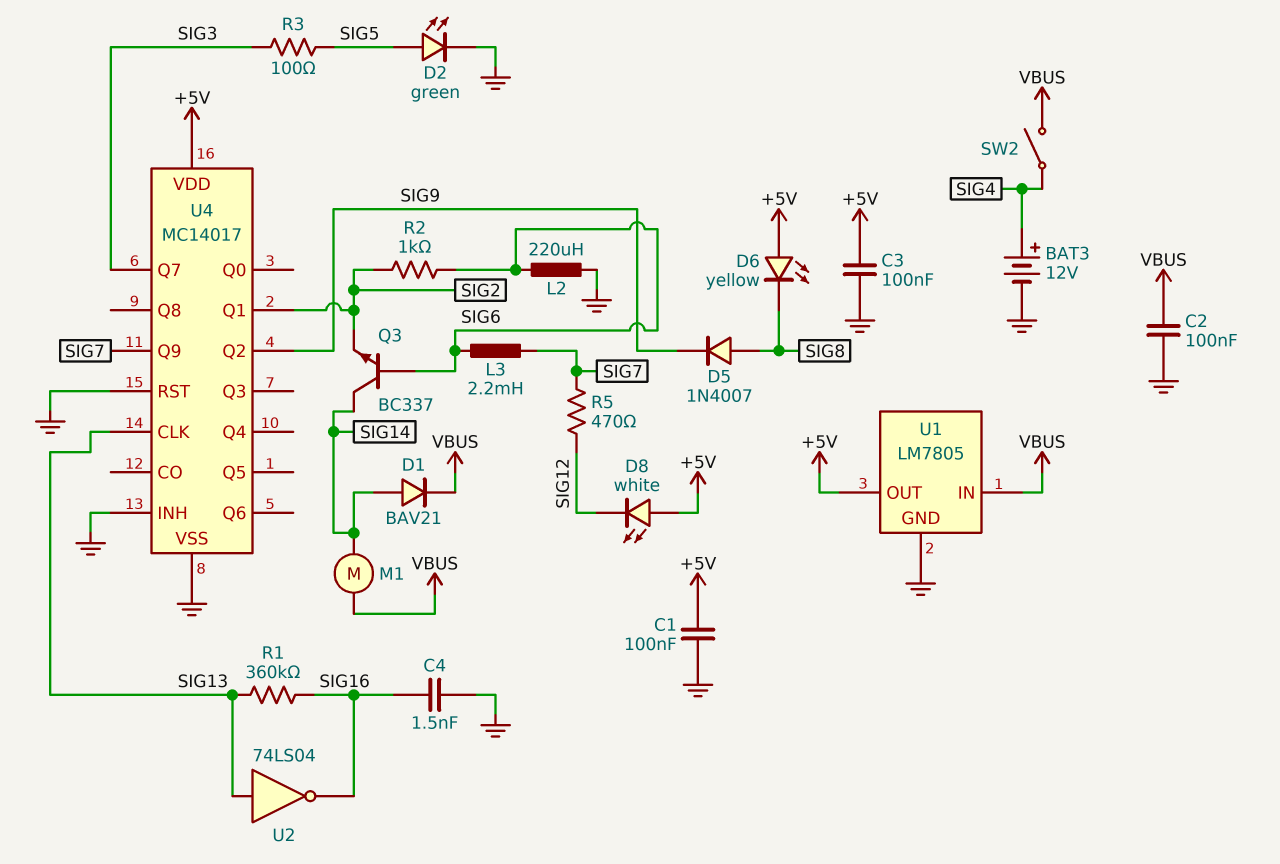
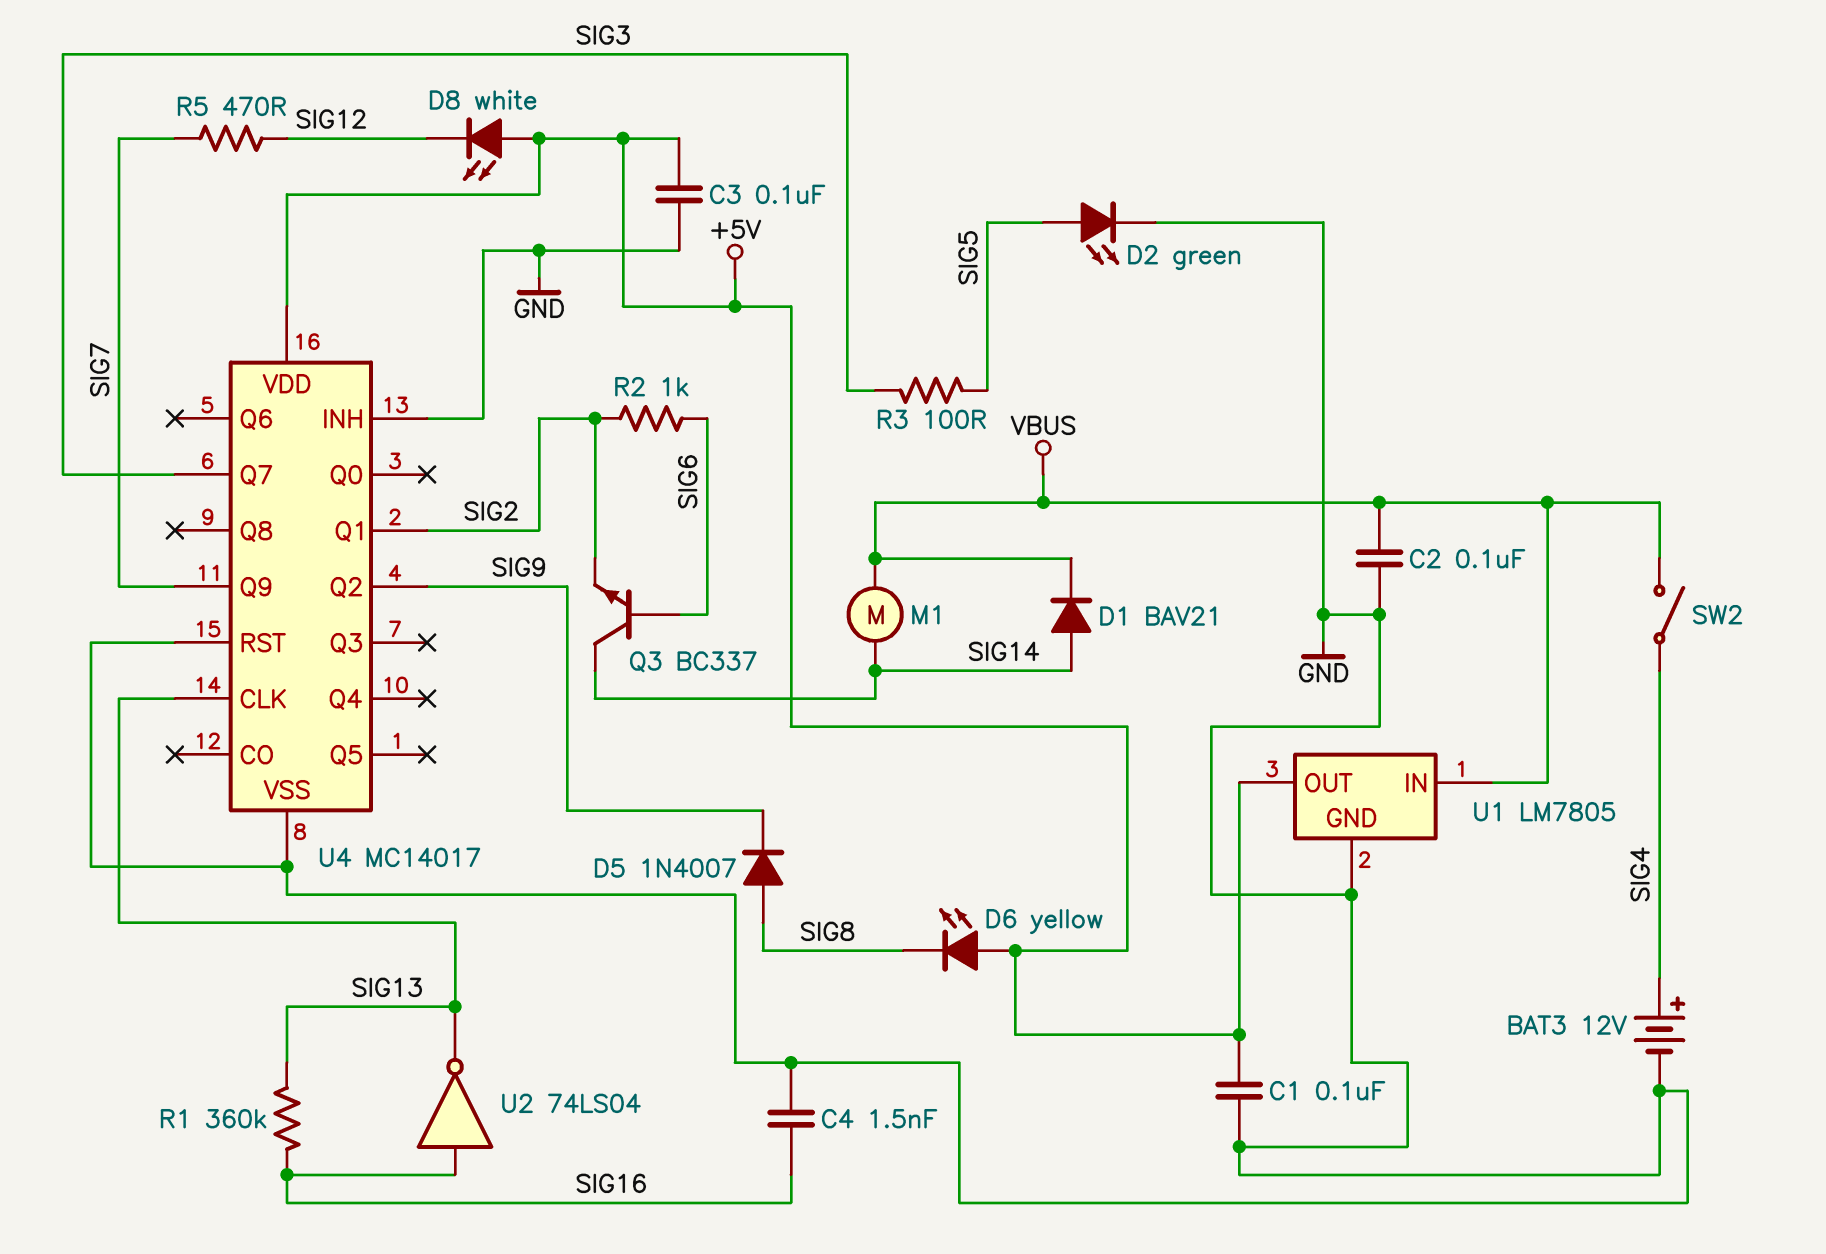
L2: 220uH (GND, SIG6) -> none
L3: 2.2mH (SIG6, SIG7) -> none
U2: NOT 74LS04 (in SIG13, out SIG16) -> NOT 74LS04 (in SIG16, out SIG13)

